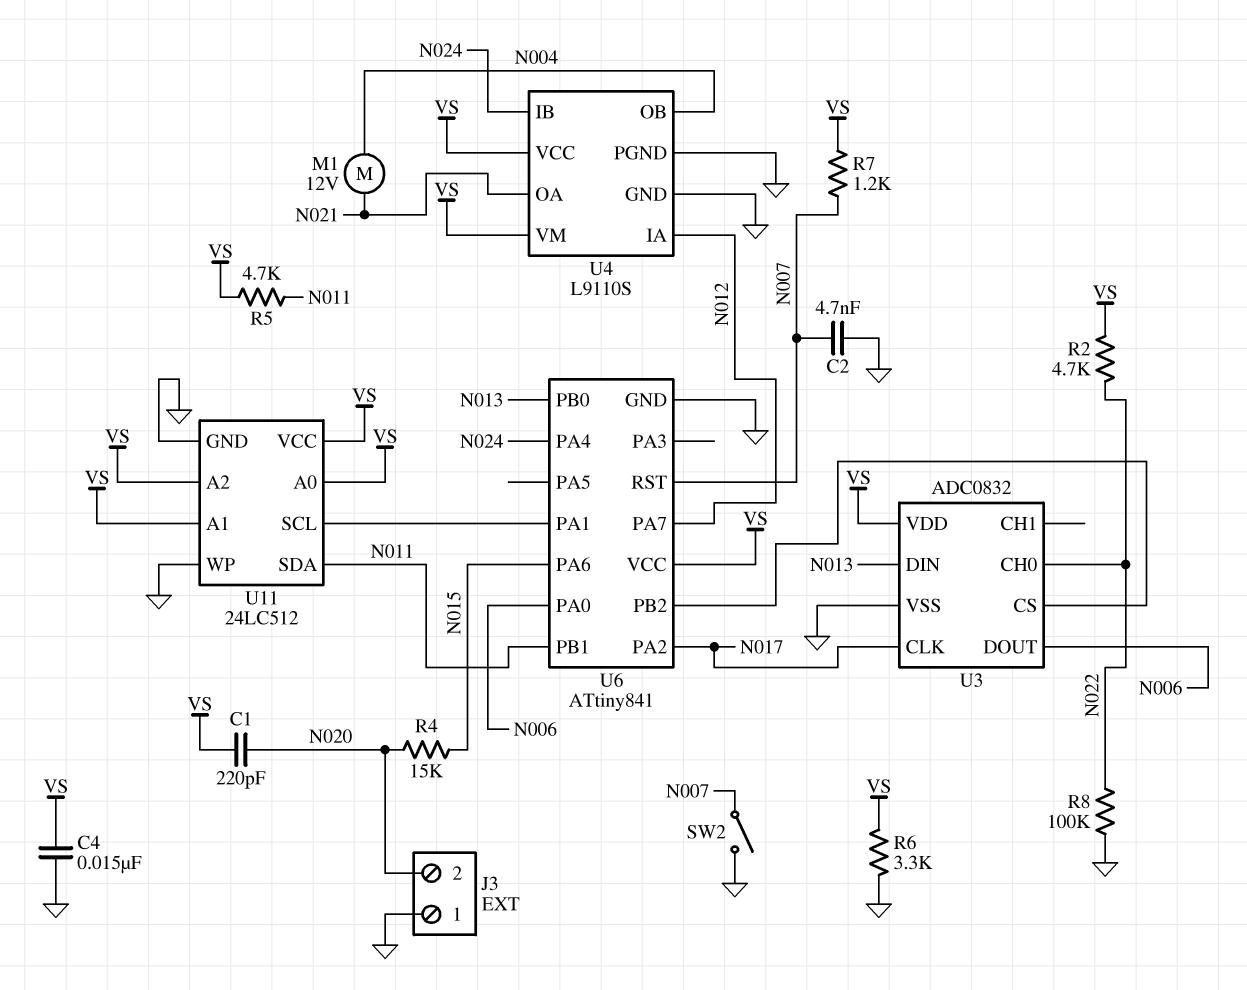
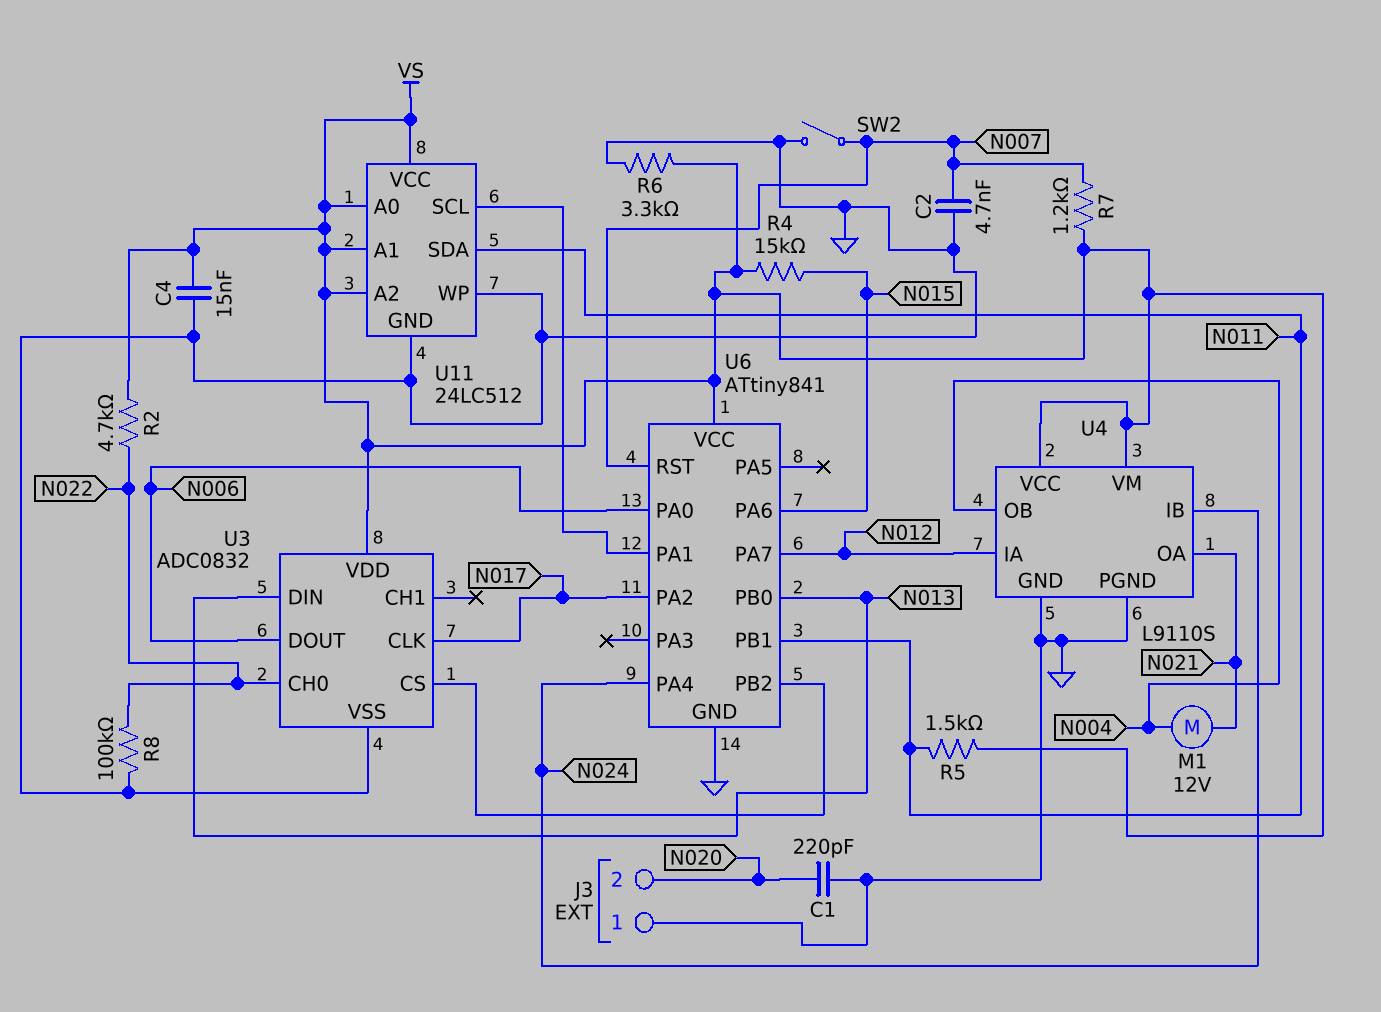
C1: 220pF (N020, VS) -> 220pF (GND, N020)
R4: 15k (N015, N020) -> 15k (N015, VS)
R5: 4.7k (N011, VS) -> 1.5k (N011, VS)

